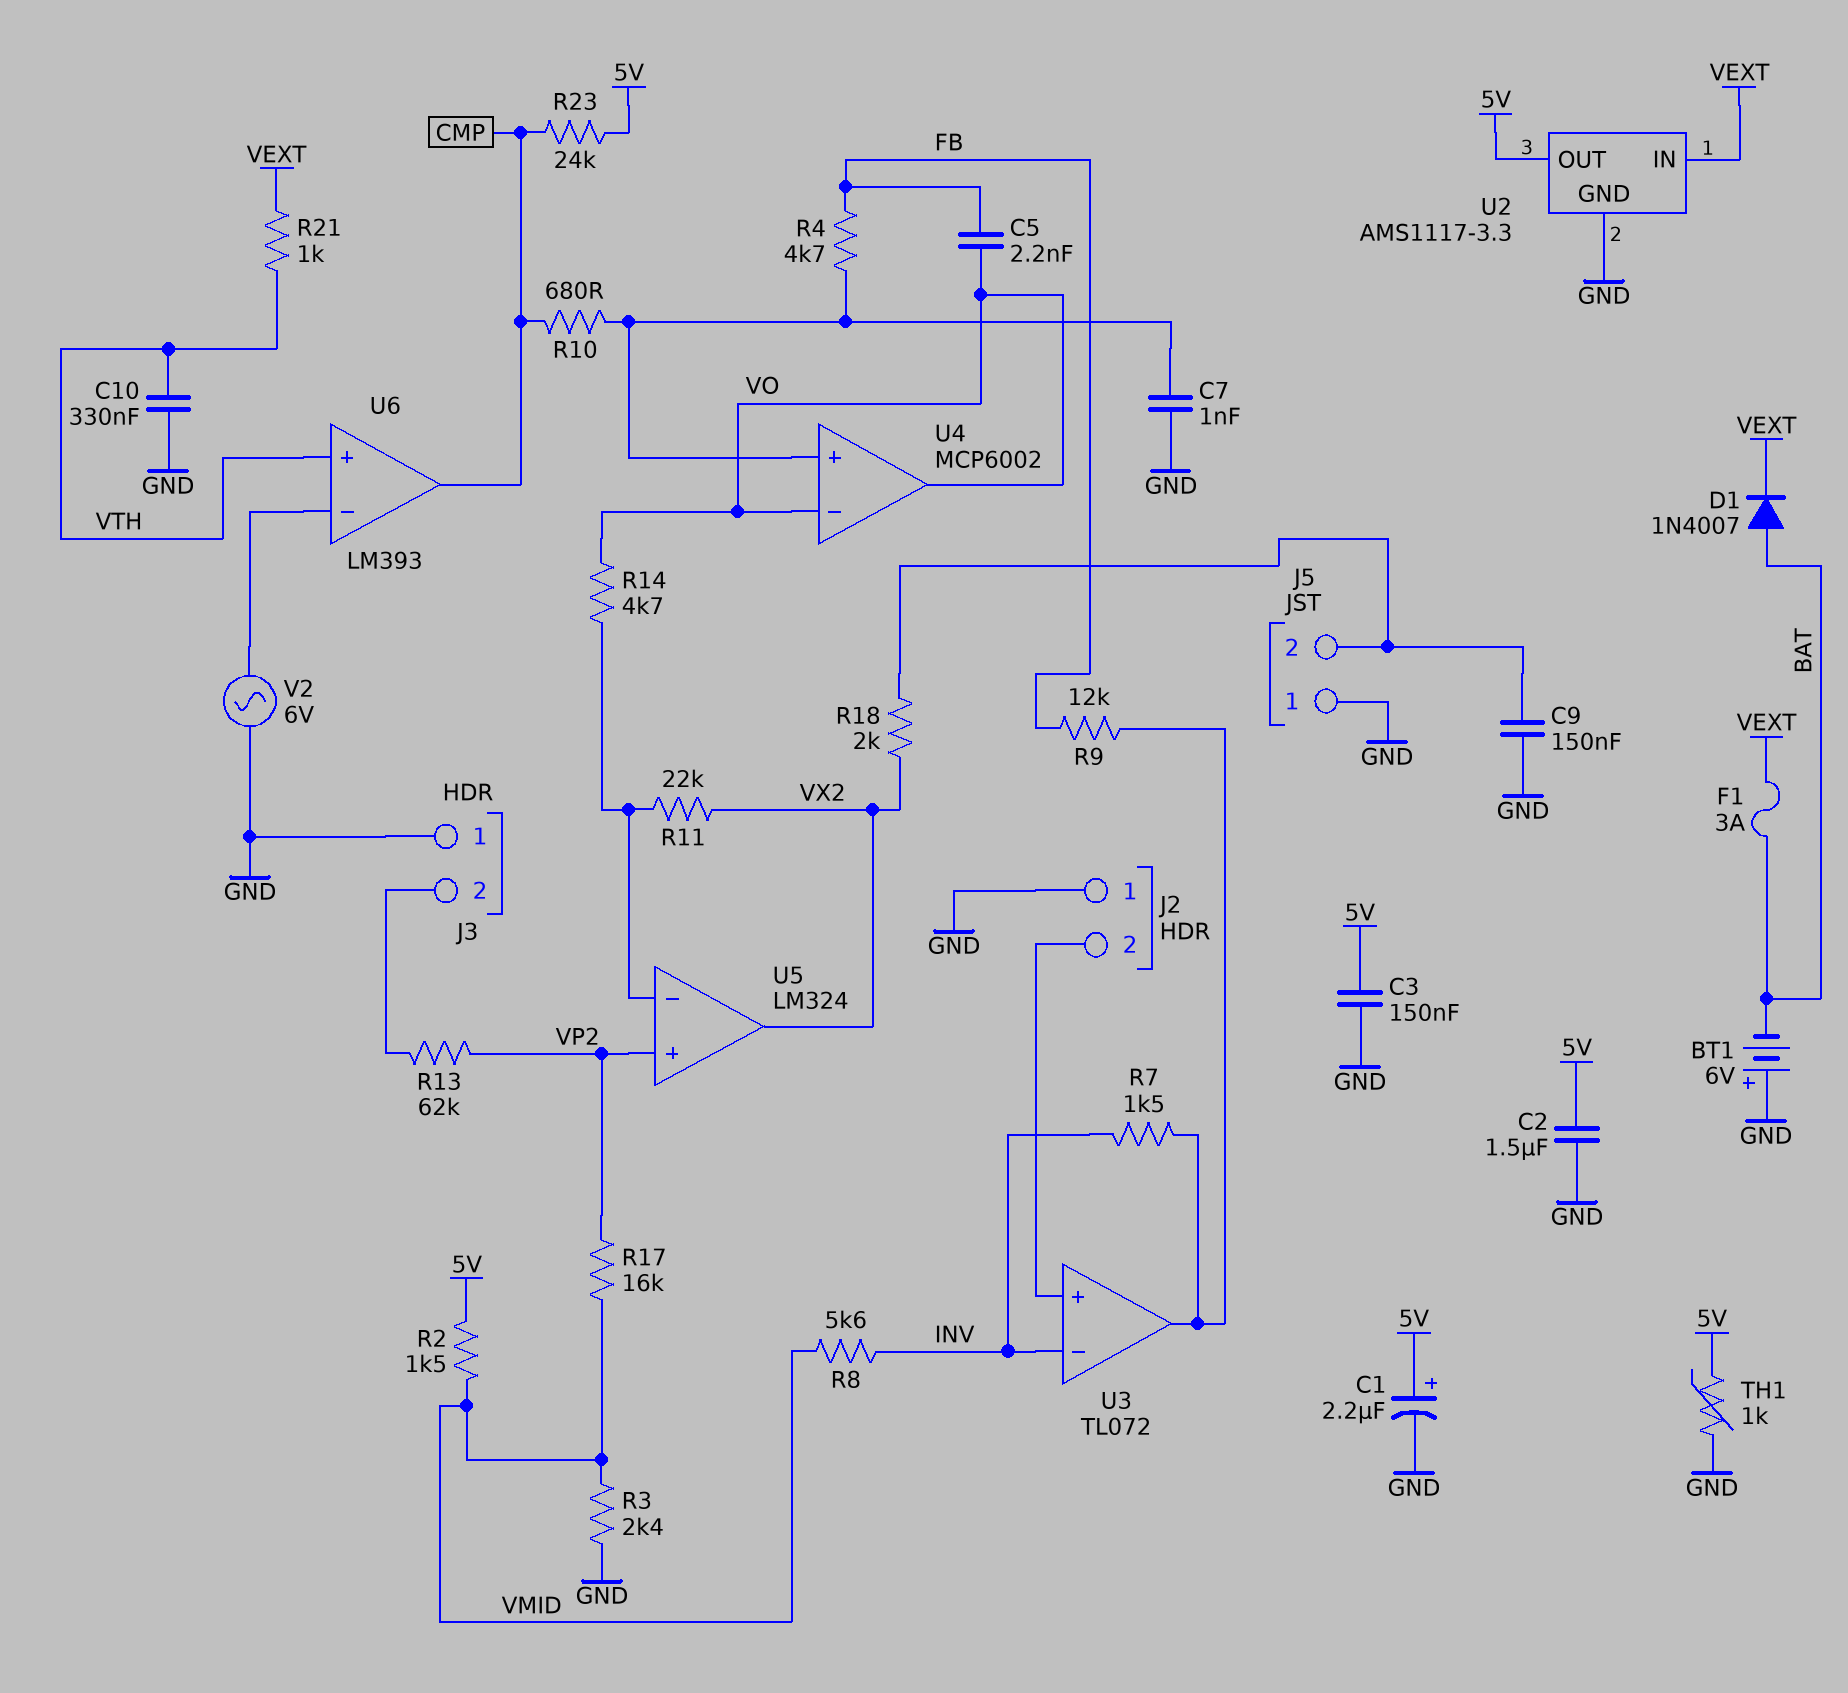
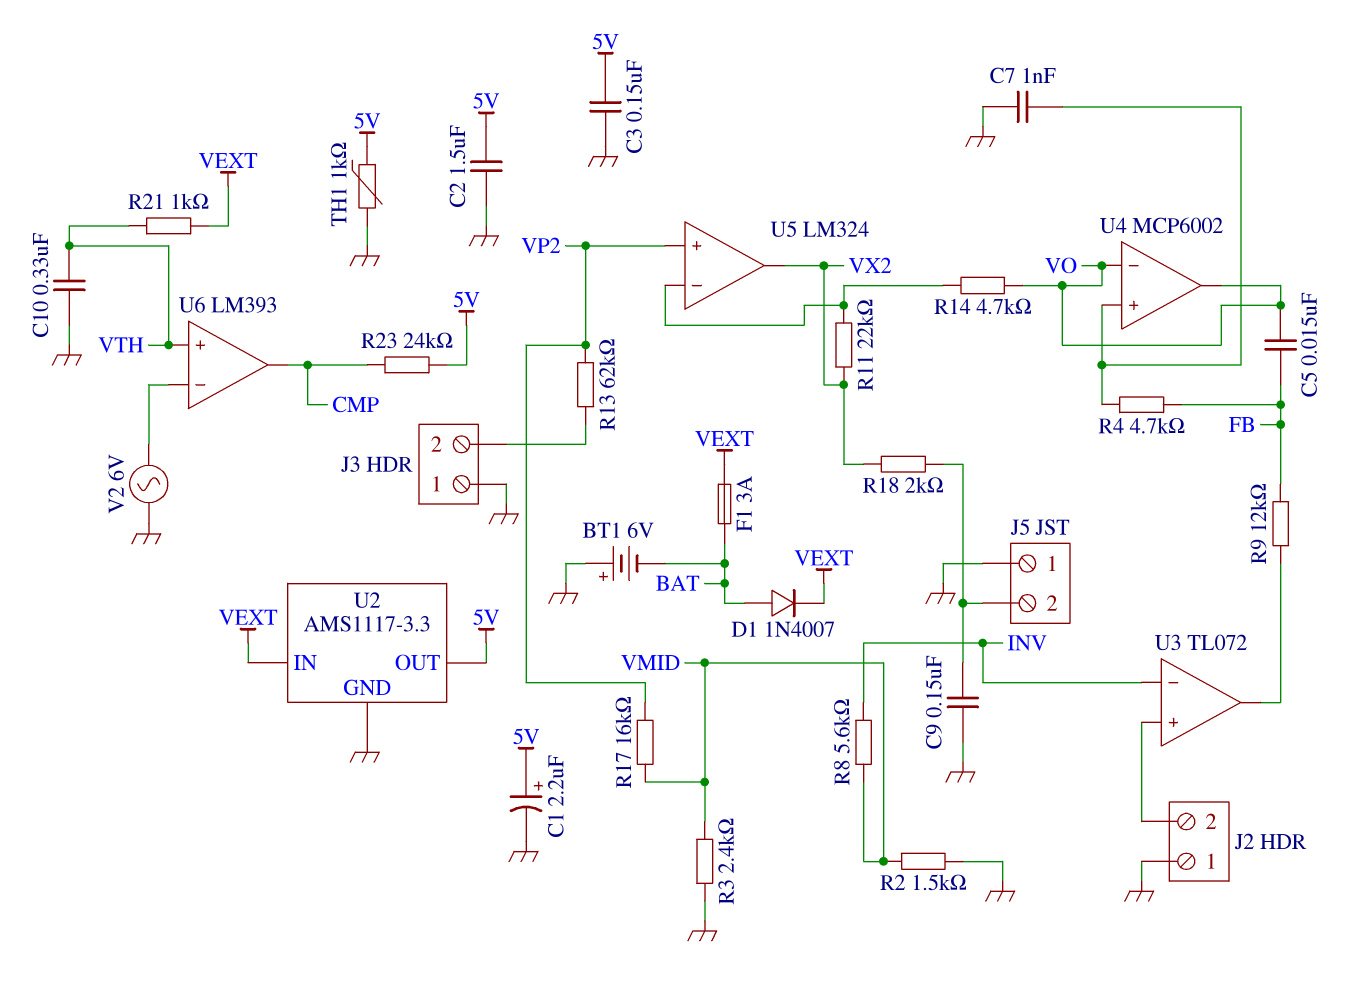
C5: 2.2nF (FB, VO) -> 15nF (FB, VO)
R2: 1.5k (5V, VMID) -> 1.5k (GND, VMID)
R7: 1.5k (INV, U3/out) -> none
R10: 680 (CMP, U4/in+) -> none

